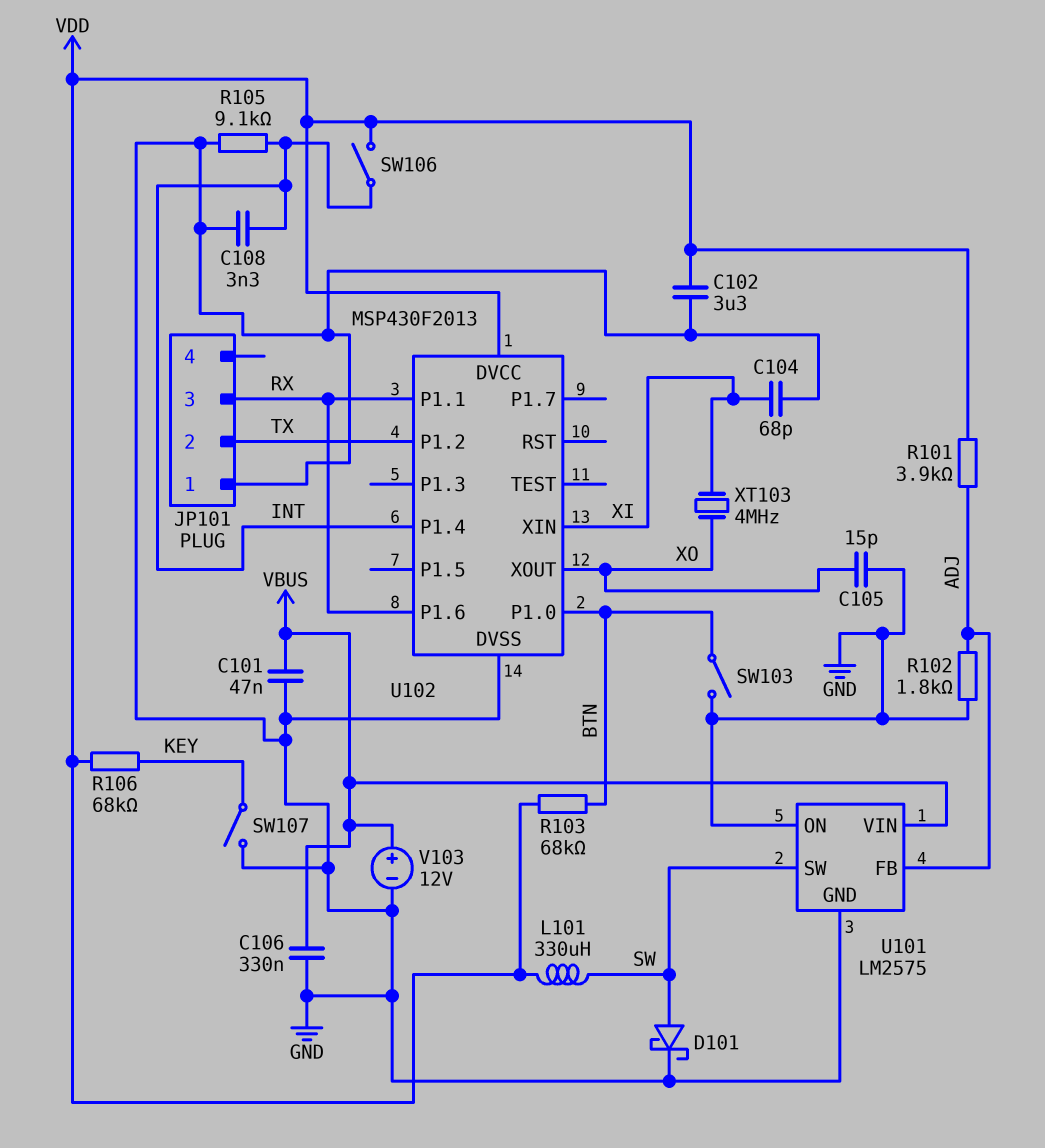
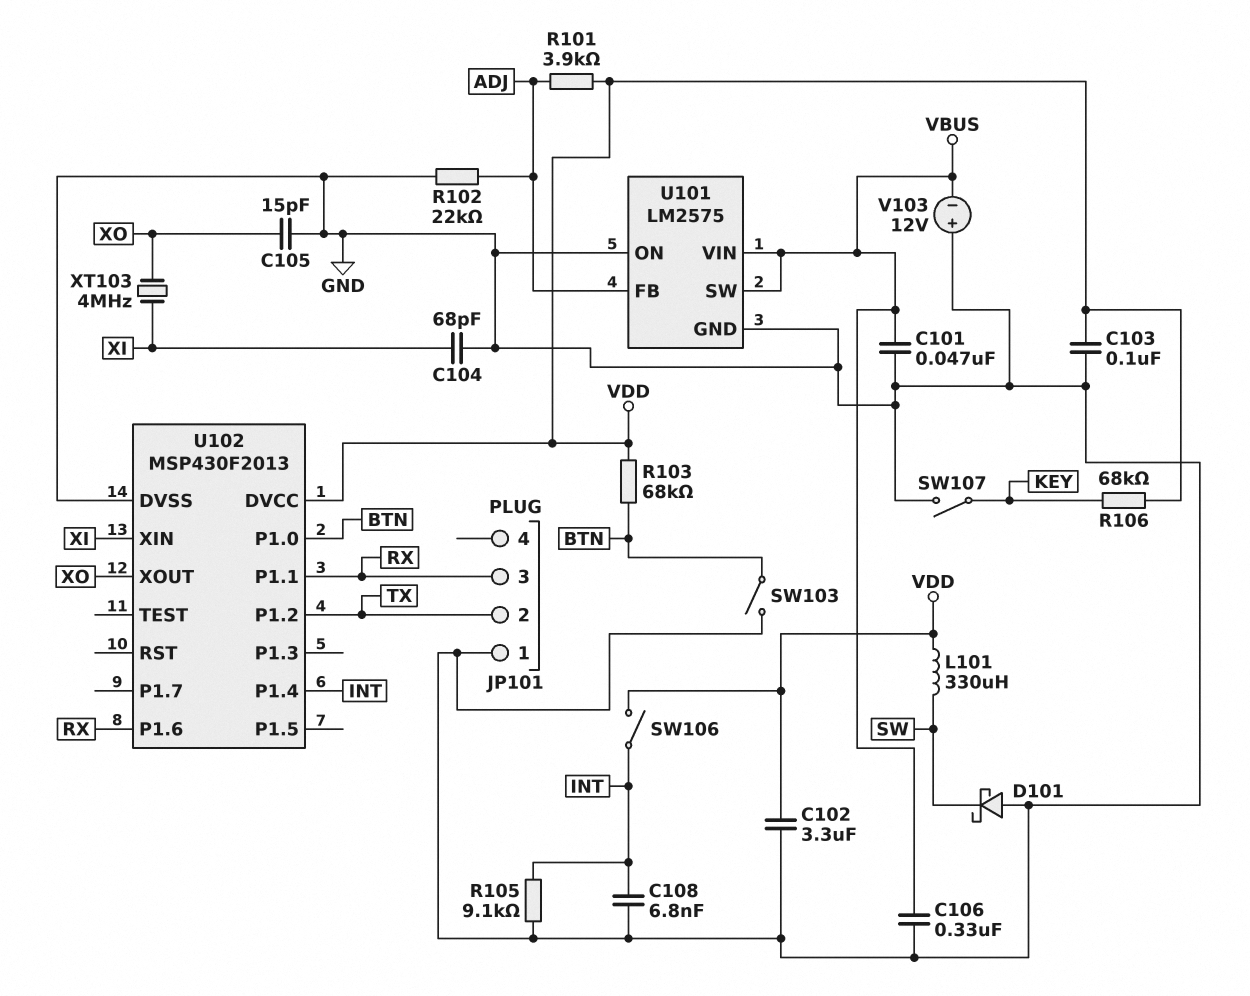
C103: none -> 100nF (GND, VDD)
C108: 3.3nF (GND, INT) -> 6.8nF (GND, INT)
D101: schottky (A SW, K GND) -> schottky (A GND, K SW)
R102: 1.8k (ADJ, GND) -> 22k (ADJ, GND)
U101 pin SW: SW -> VBUS
V103: 12V (plus VBUS, minus GND) -> 12V (plus GND, minus VBUS)

